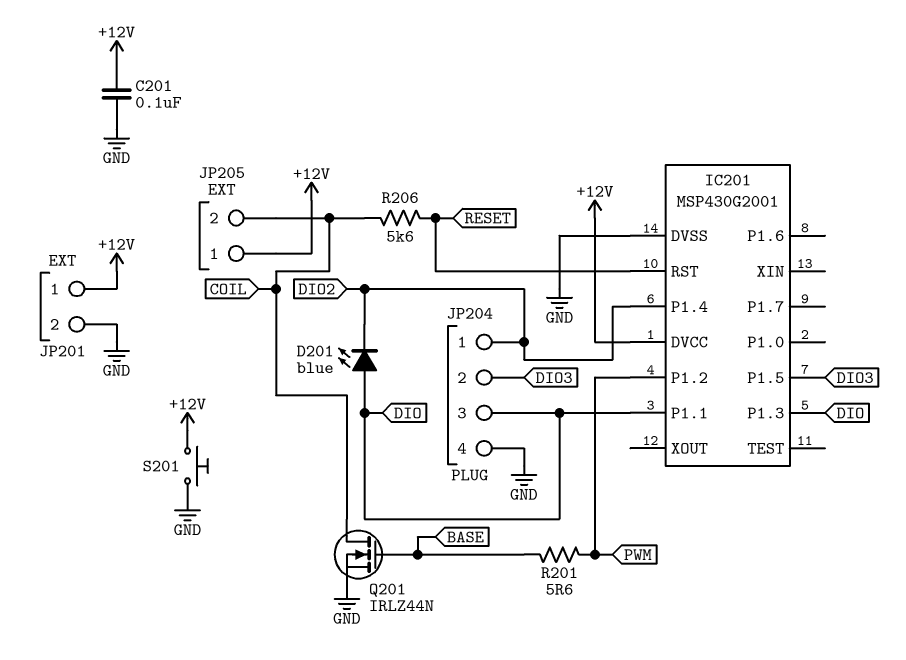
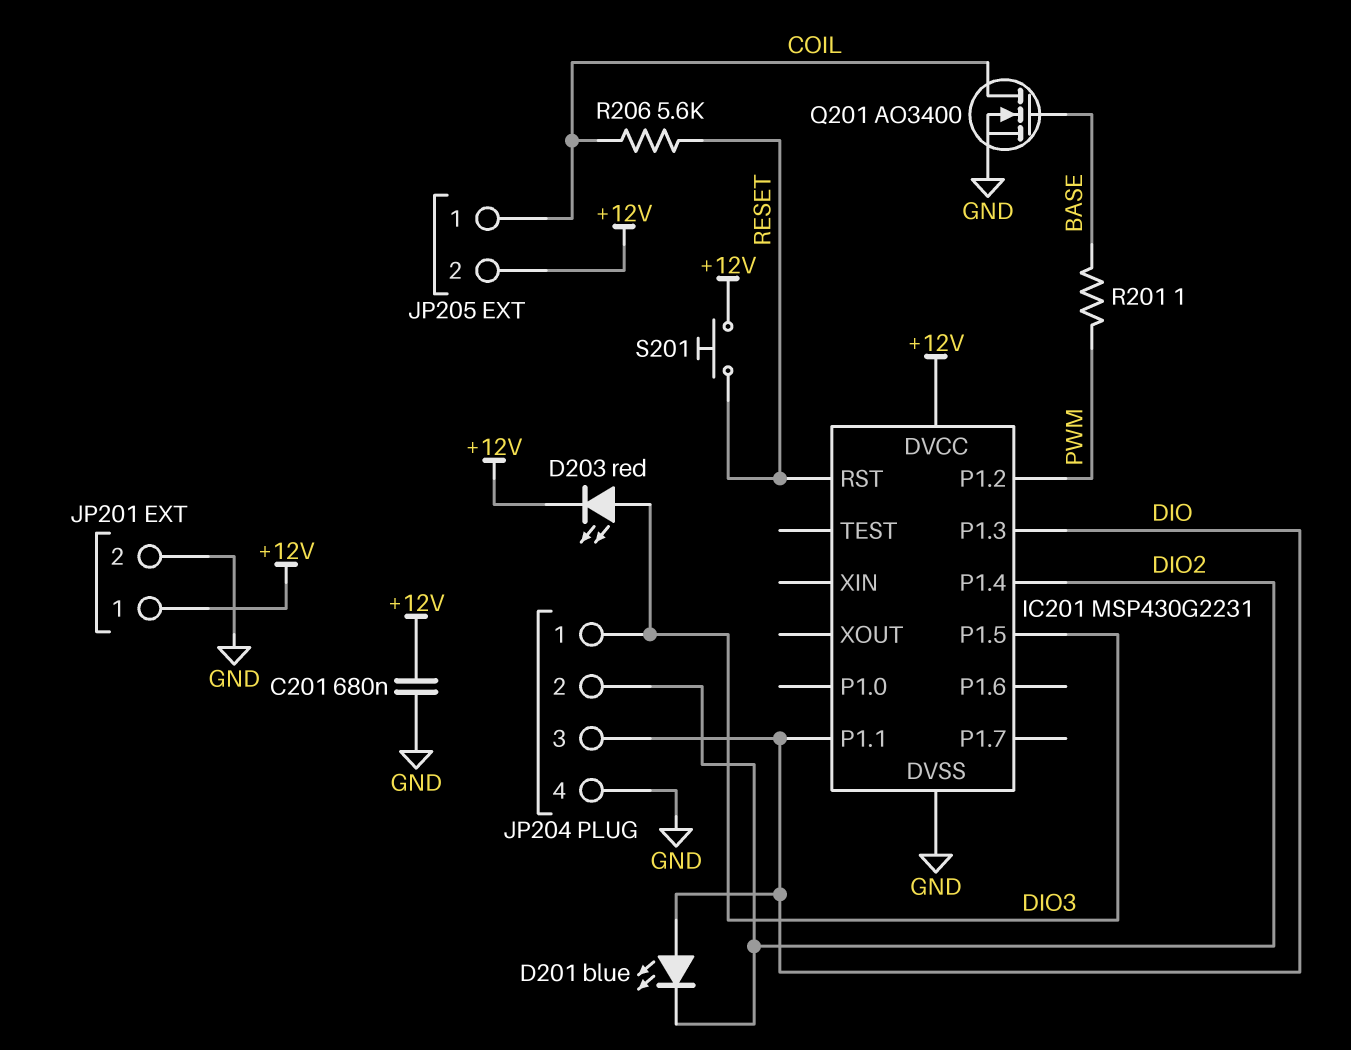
C201: 100nF (+12V, GND) -> 680nF (+12V, GND)
D203: none -> LED red (A DIO3, K +12V)
IC201: MSP430G2001 -> MSP430G2231
JP204 pin 1: DIO2 -> DIO3
JP204 pin 2: DIO3 -> DIO2
JP205 pin 1: +12V -> COIL
JP205 pin 2: COIL -> +12V
Q201: NMOS IRLZ44N (G BASE, D COIL, S GND) -> NMOS AO3400 (G BASE, D COIL, S GND)
R201: 5.6 (BASE, PWM) -> 1 (BASE, PWM)
S201: button (+12V, GND) -> button (+12V, RESET)

